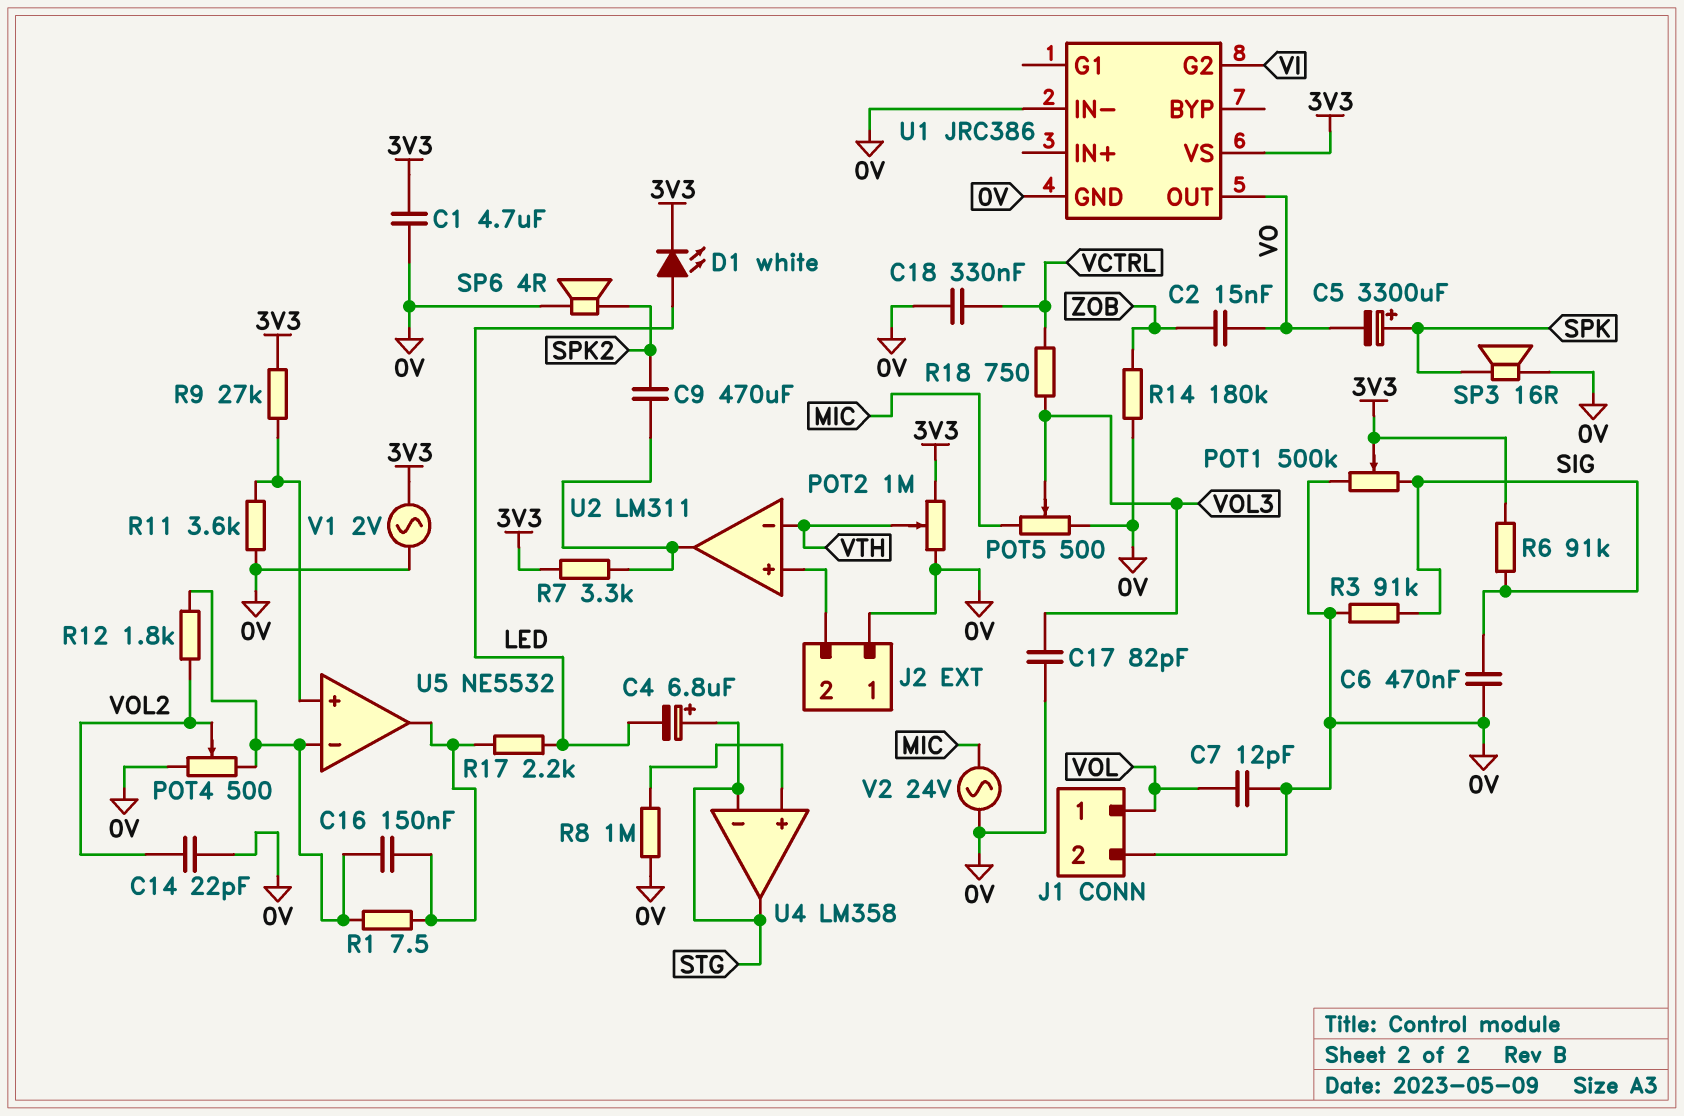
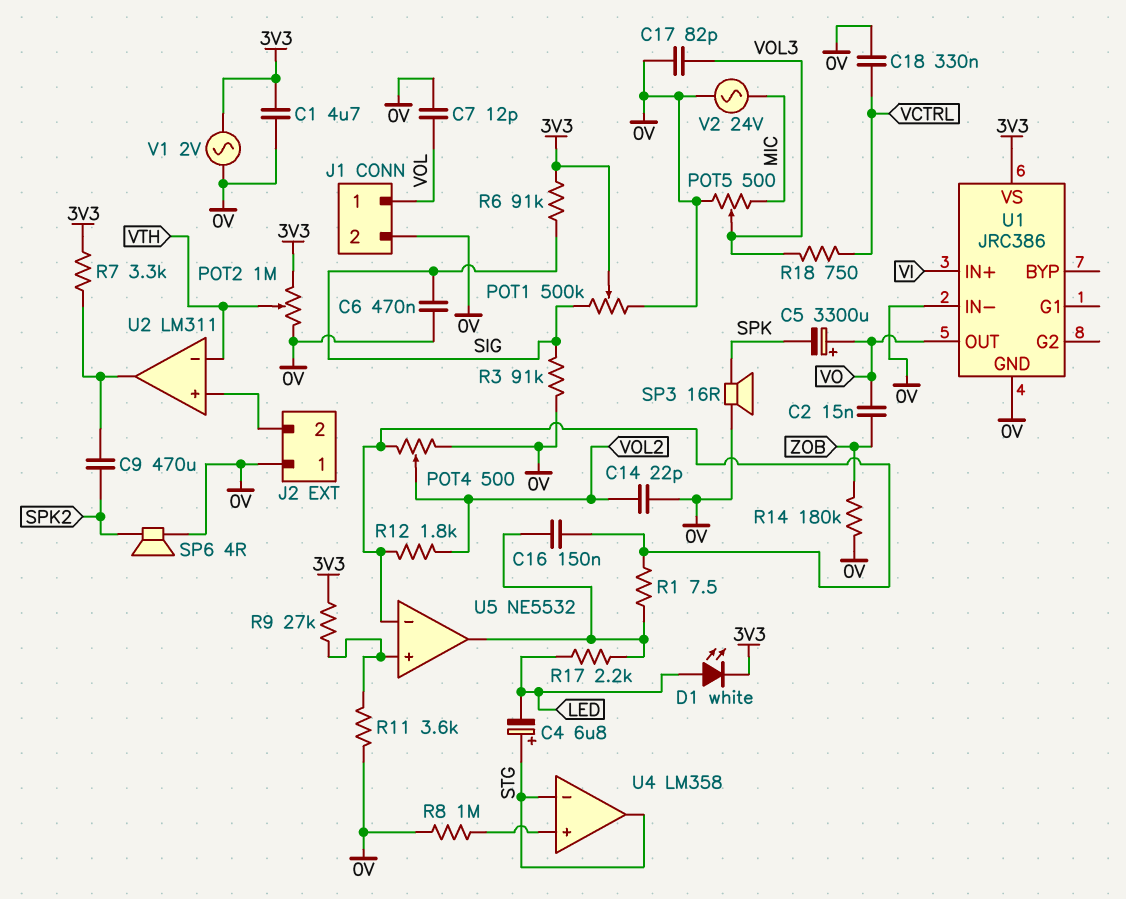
C5: 3300uF (plus SPK, minus VO) -> 3300uF (plus VO, minus SPK)
U1 pin G2: VI -> none
U1 pin IN+: none -> VI

